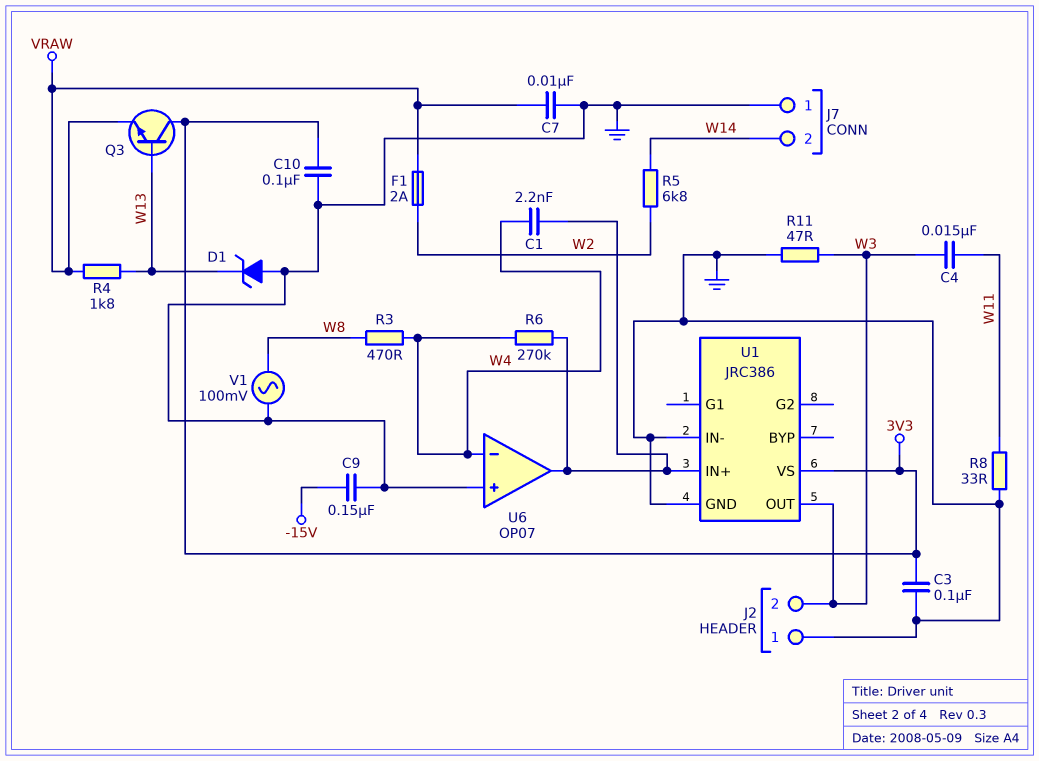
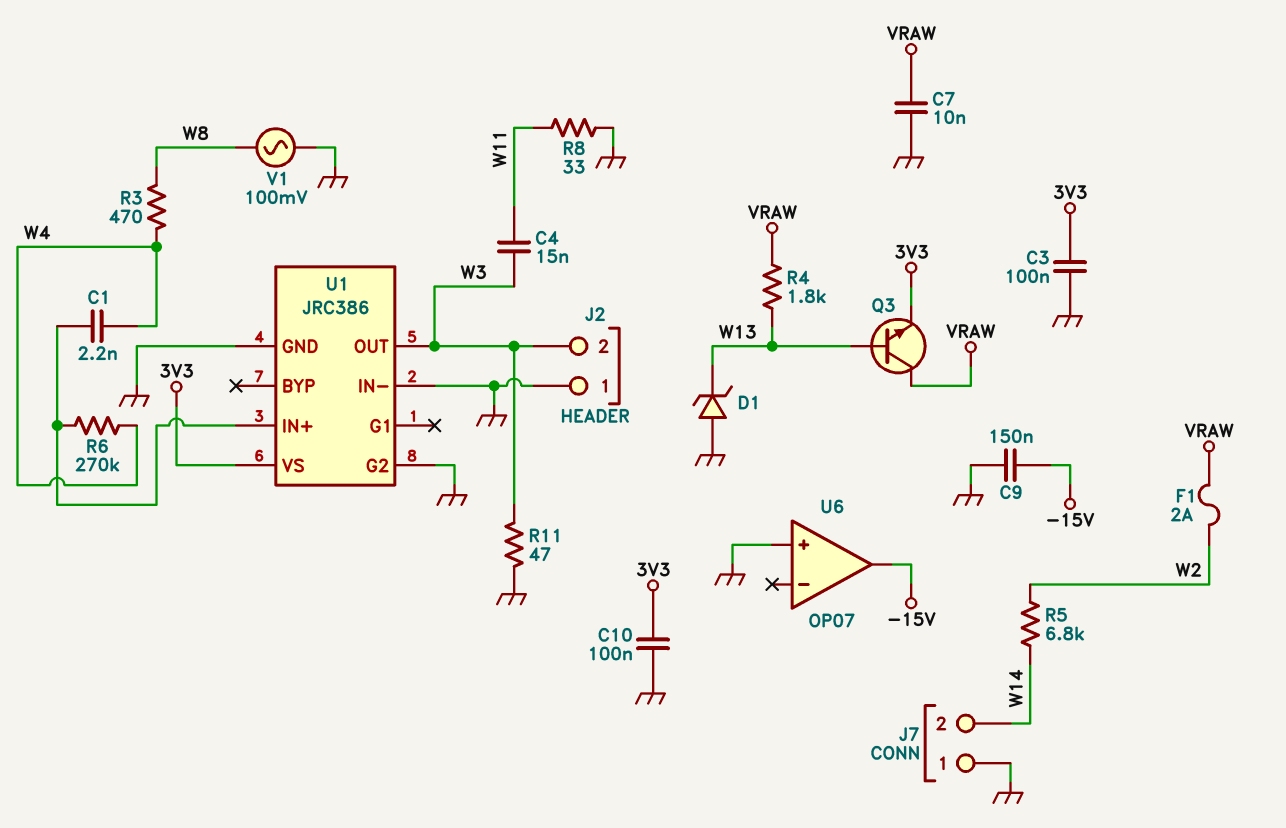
Q3: NPN (B W13, C 3V3, E VRAW) -> NPN (B W13, C VRAW, E 3V3)
U1 pin G2: none -> GND
U6 pin in-: W4 -> none
U6 pin out: U1/IN+ -> -15V

